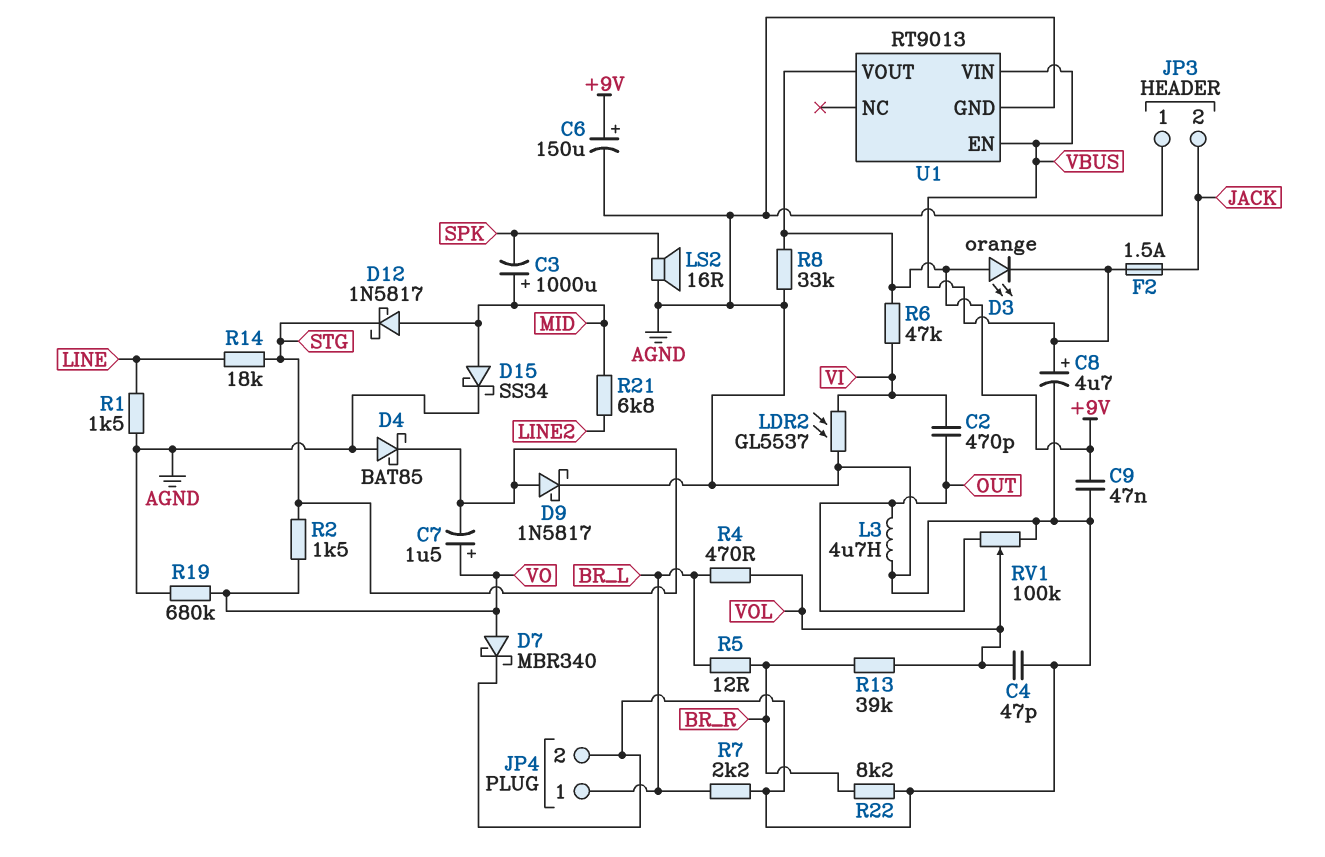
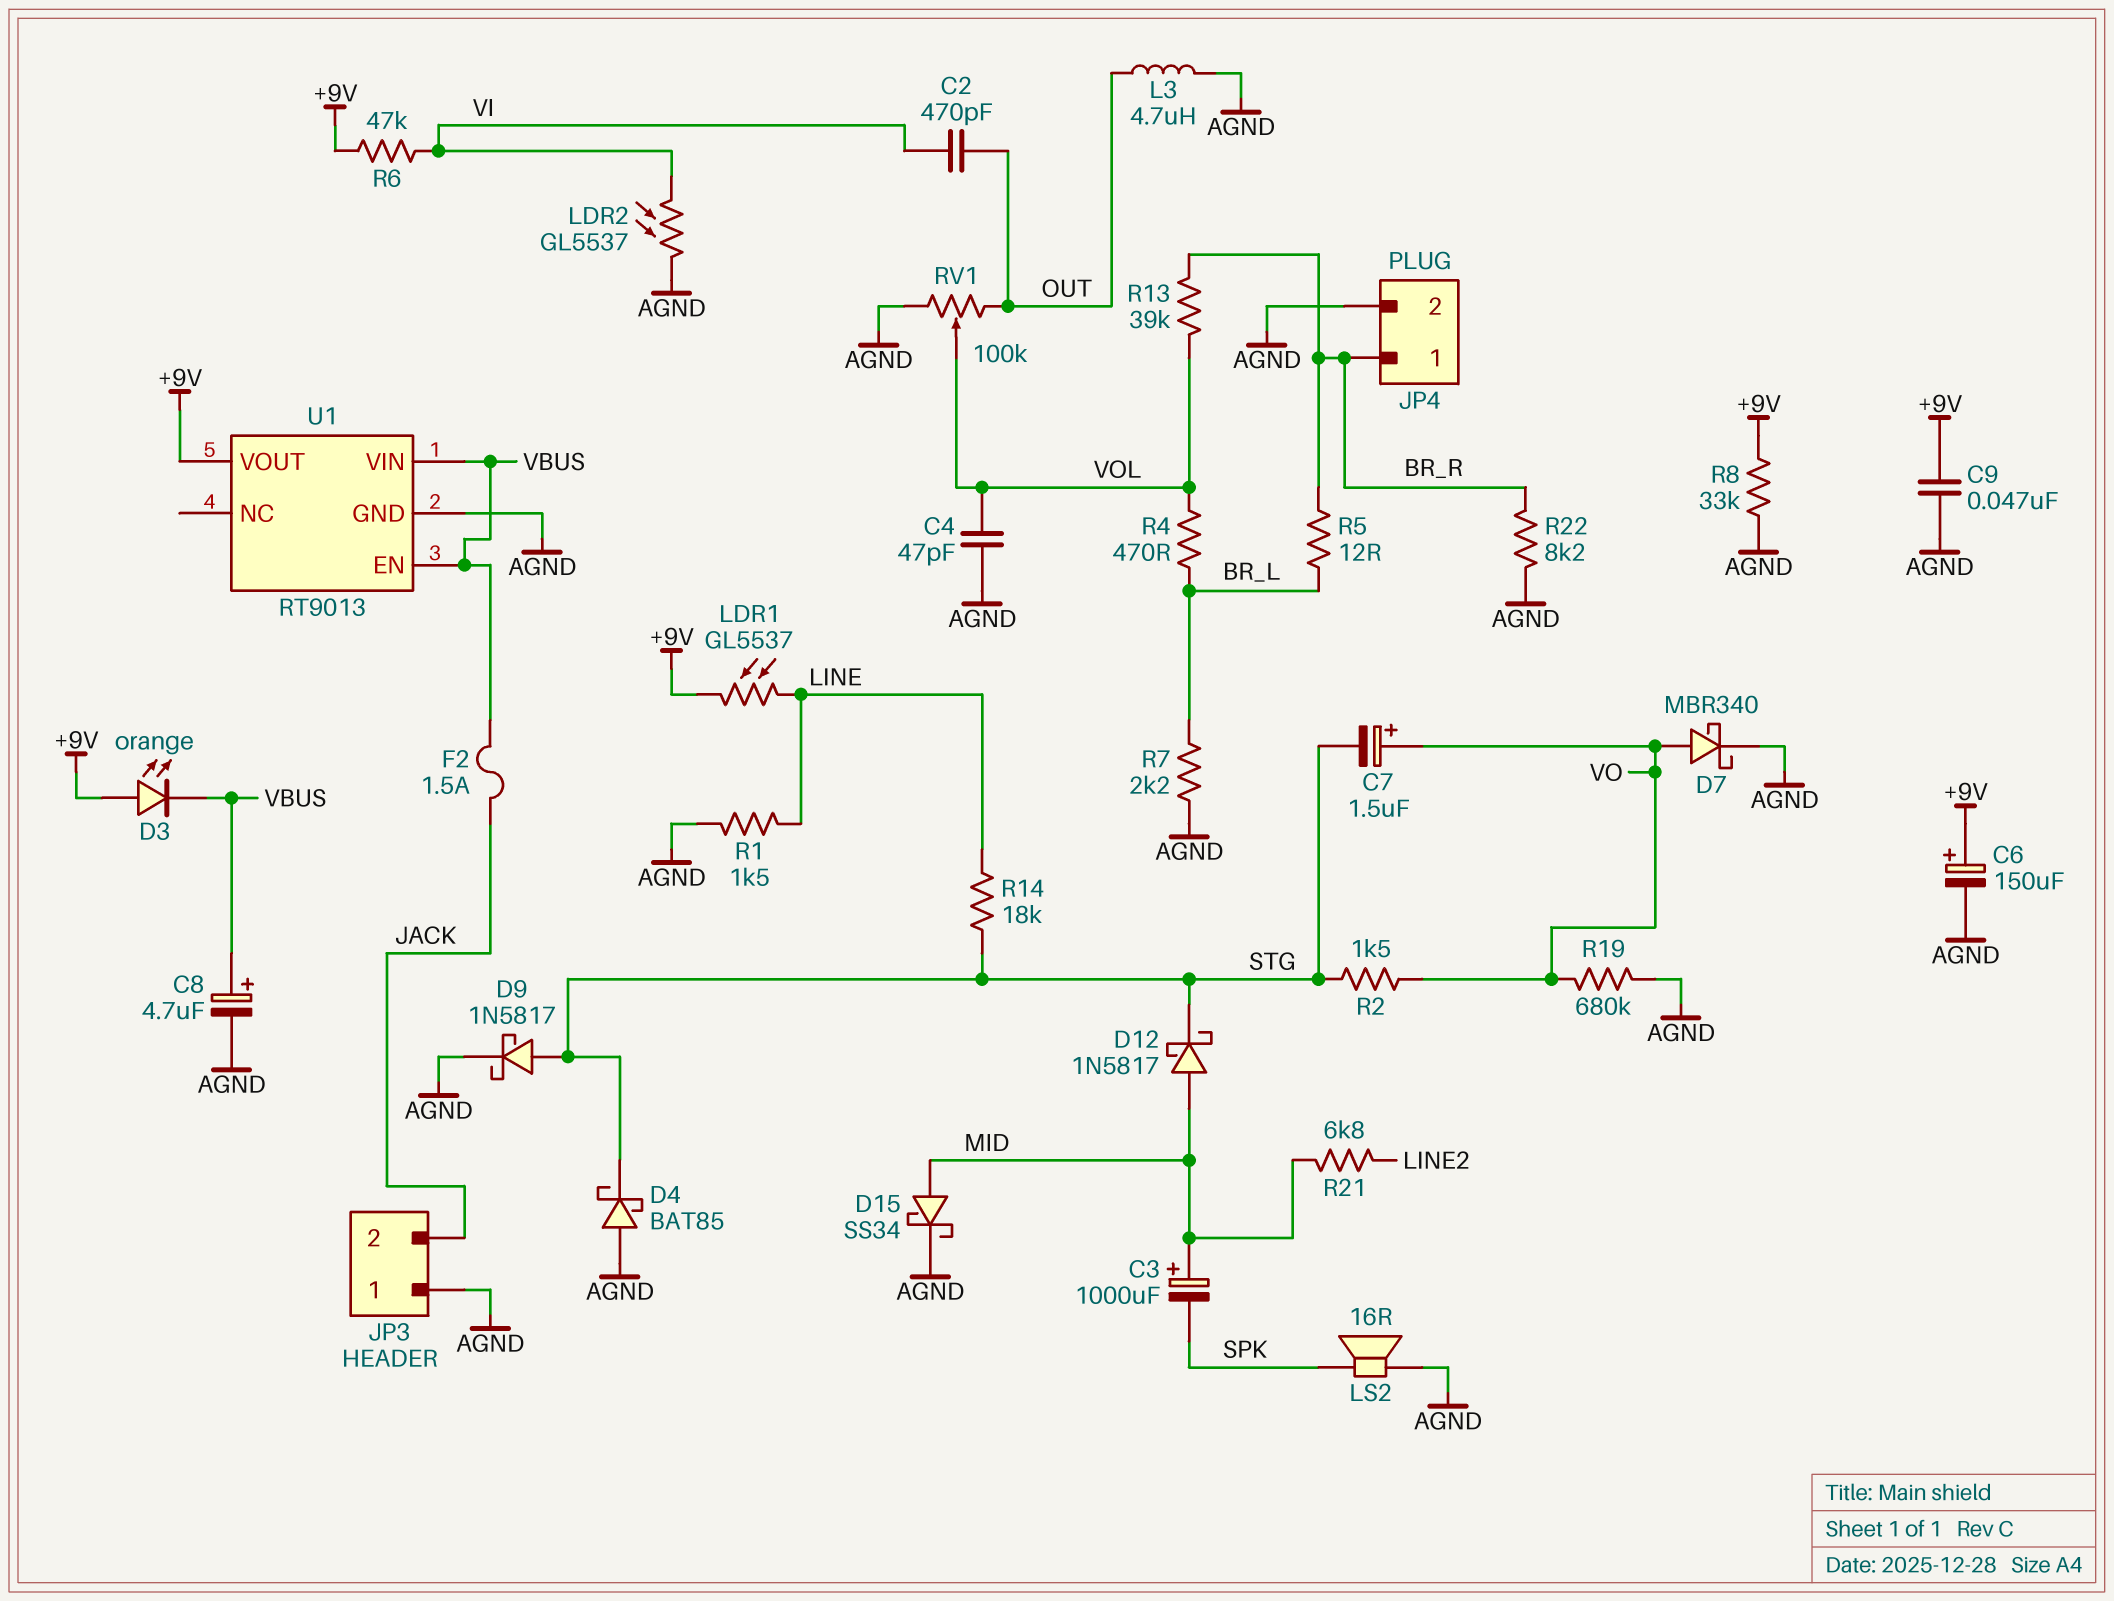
JP4 pin 1: BR_L -> BR_R
LDR1: none -> GL5537 (+9V, LINE)

